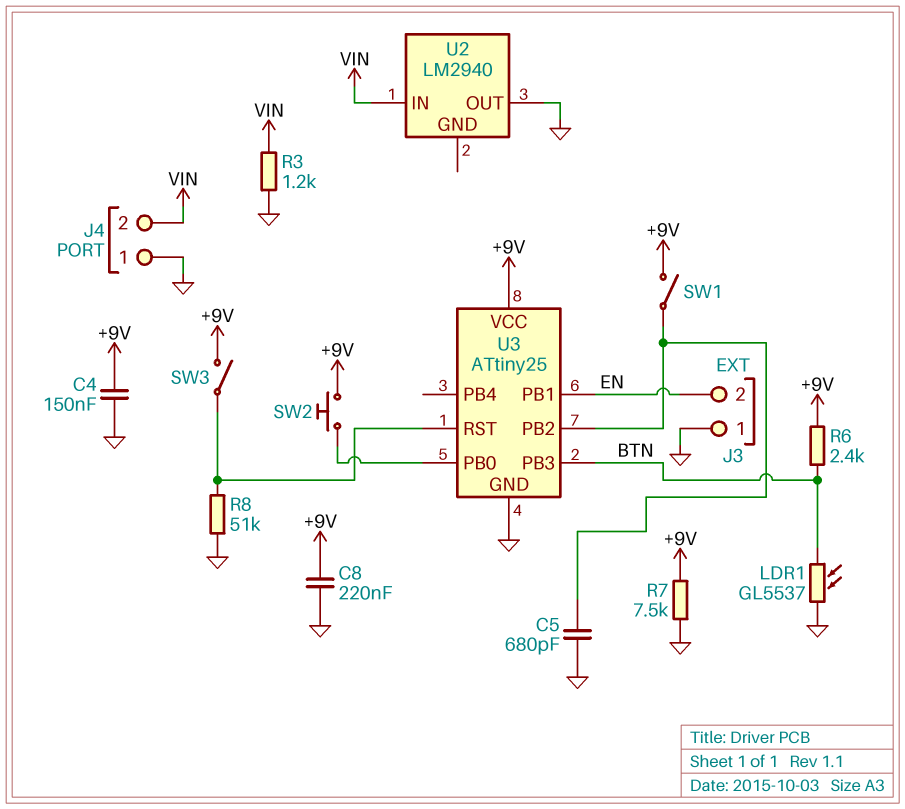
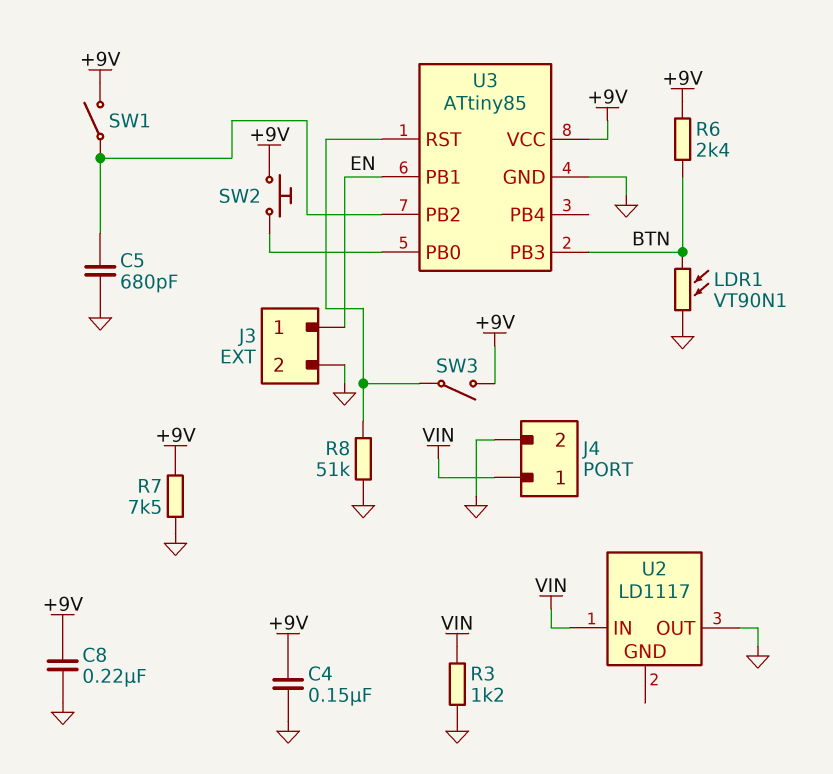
J3 pin 1: GND -> EN
J3 pin 2: EN -> GND
J4 pin 1: GND -> VIN
J4 pin 2: VIN -> GND
LDR1: GL5537 (BTN, GND) -> VT90N1 (BTN, GND)
U2: LM2940 -> LD1117
U3: ATtiny25 -> ATtiny85

